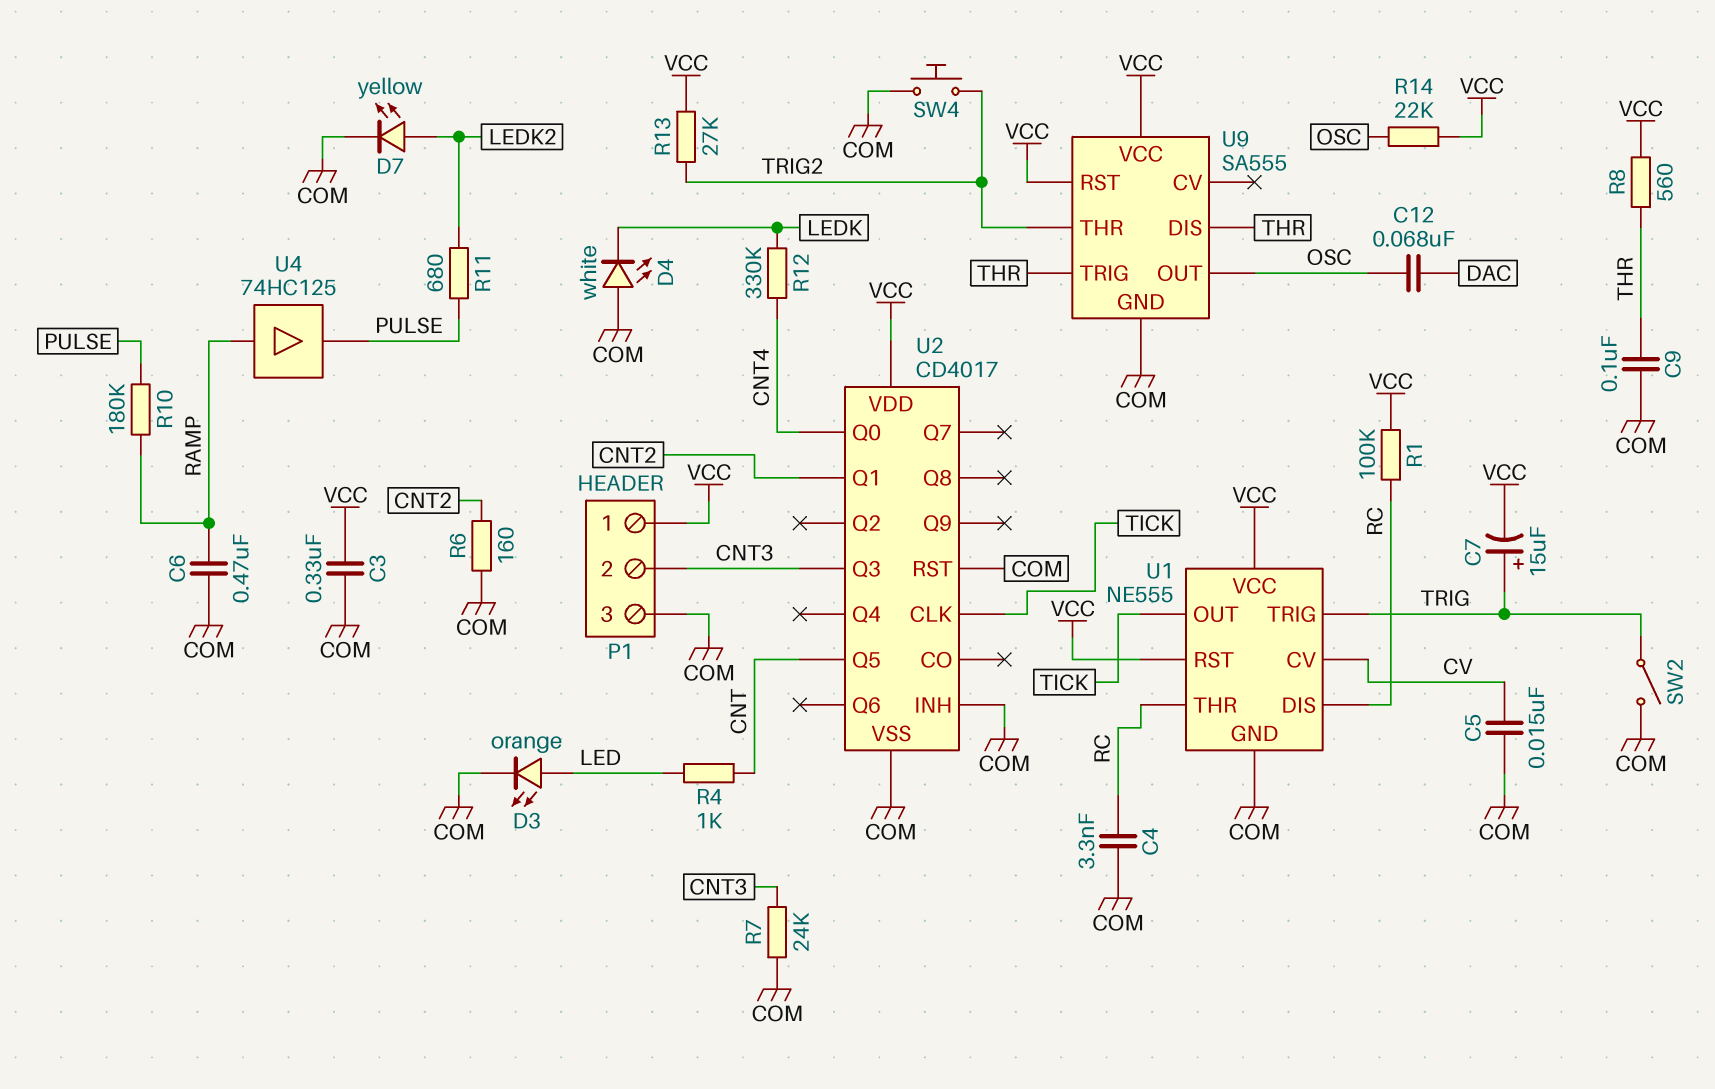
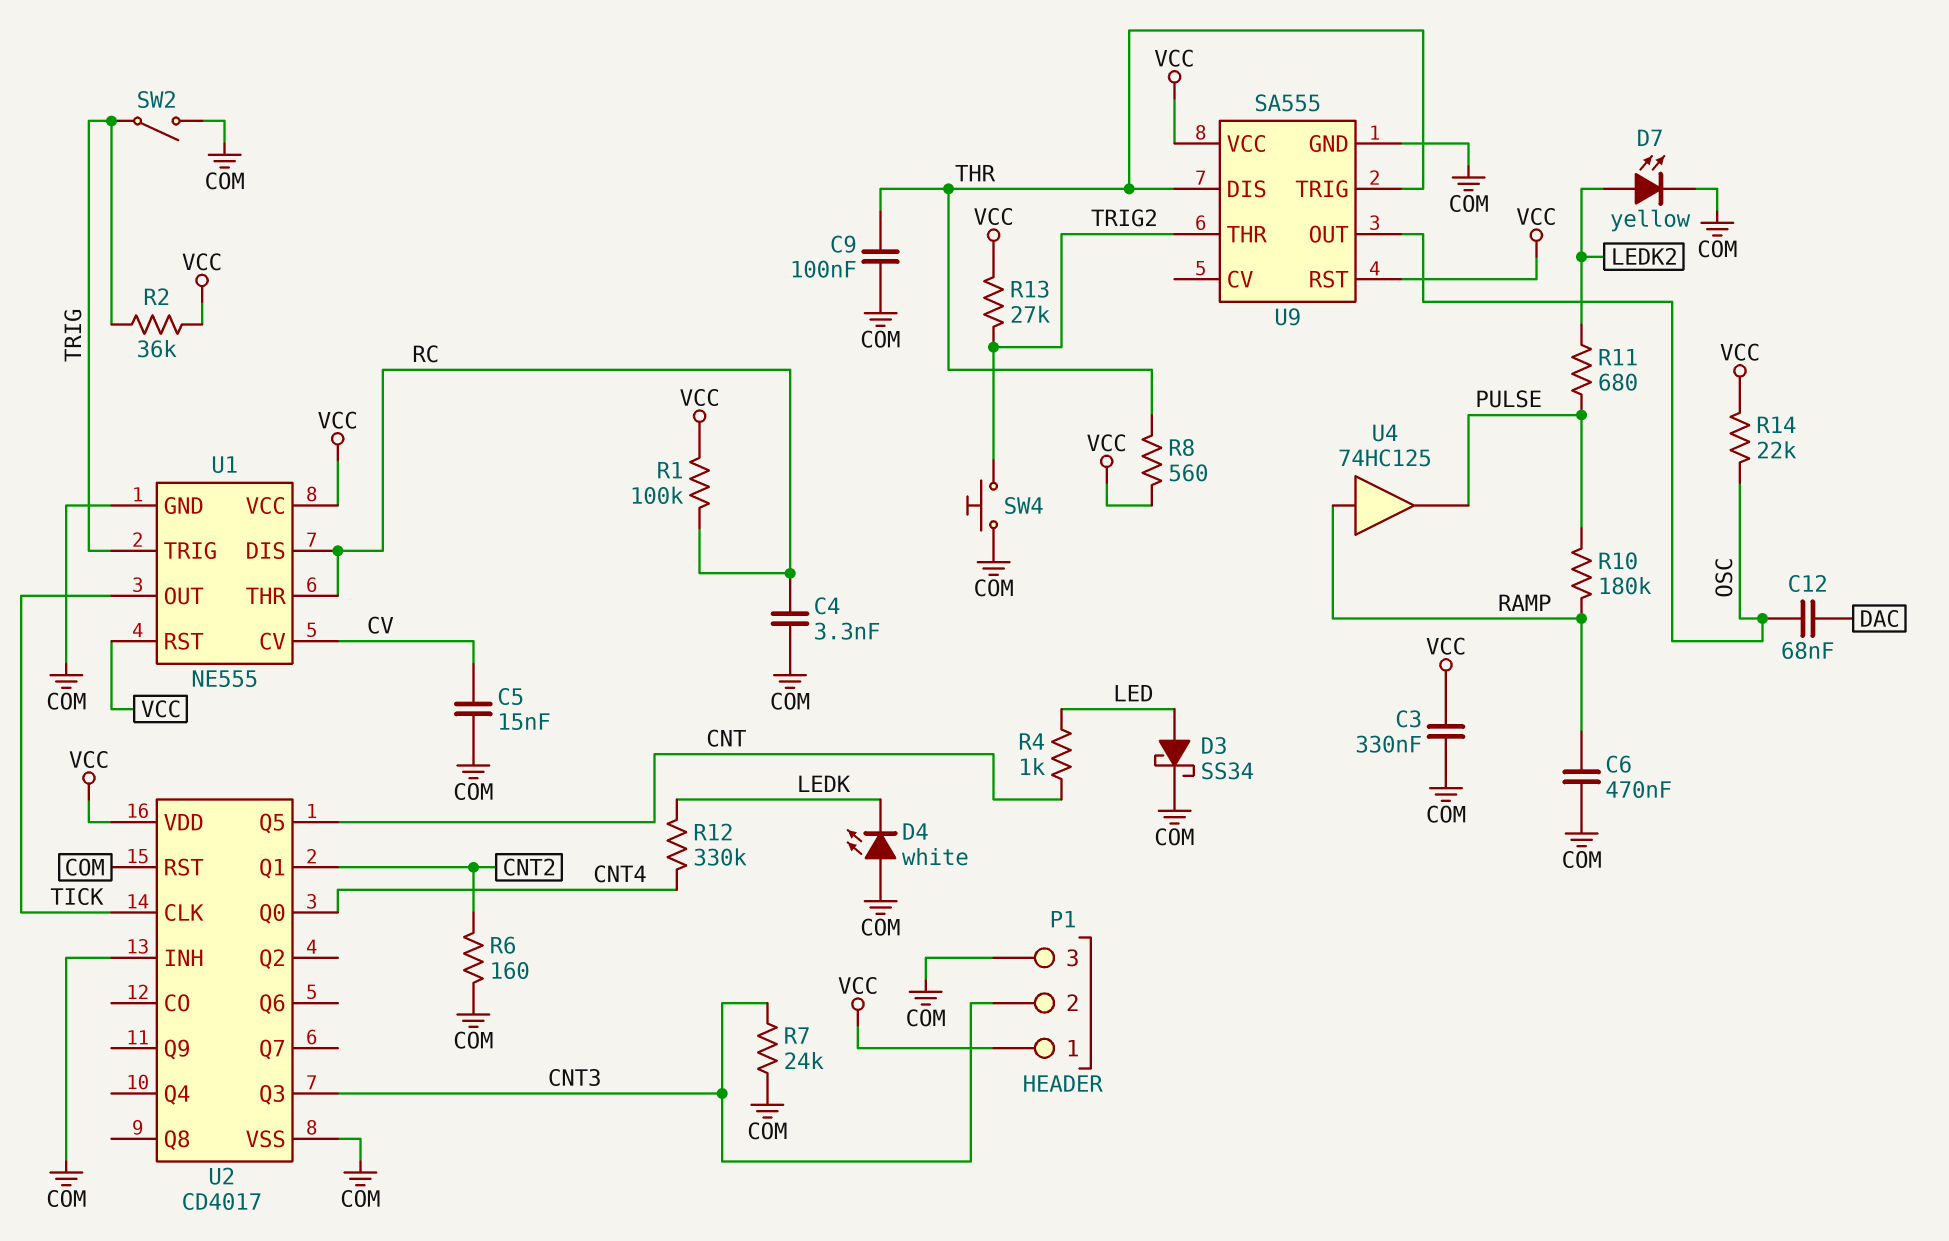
C7: 15uF (plus TRIG, minus VCC) -> none
D3: LED orange (A LED, K COM) -> schottky SS34 (A LED, K COM)
R2: none -> 36k (TRIG, VCC)

